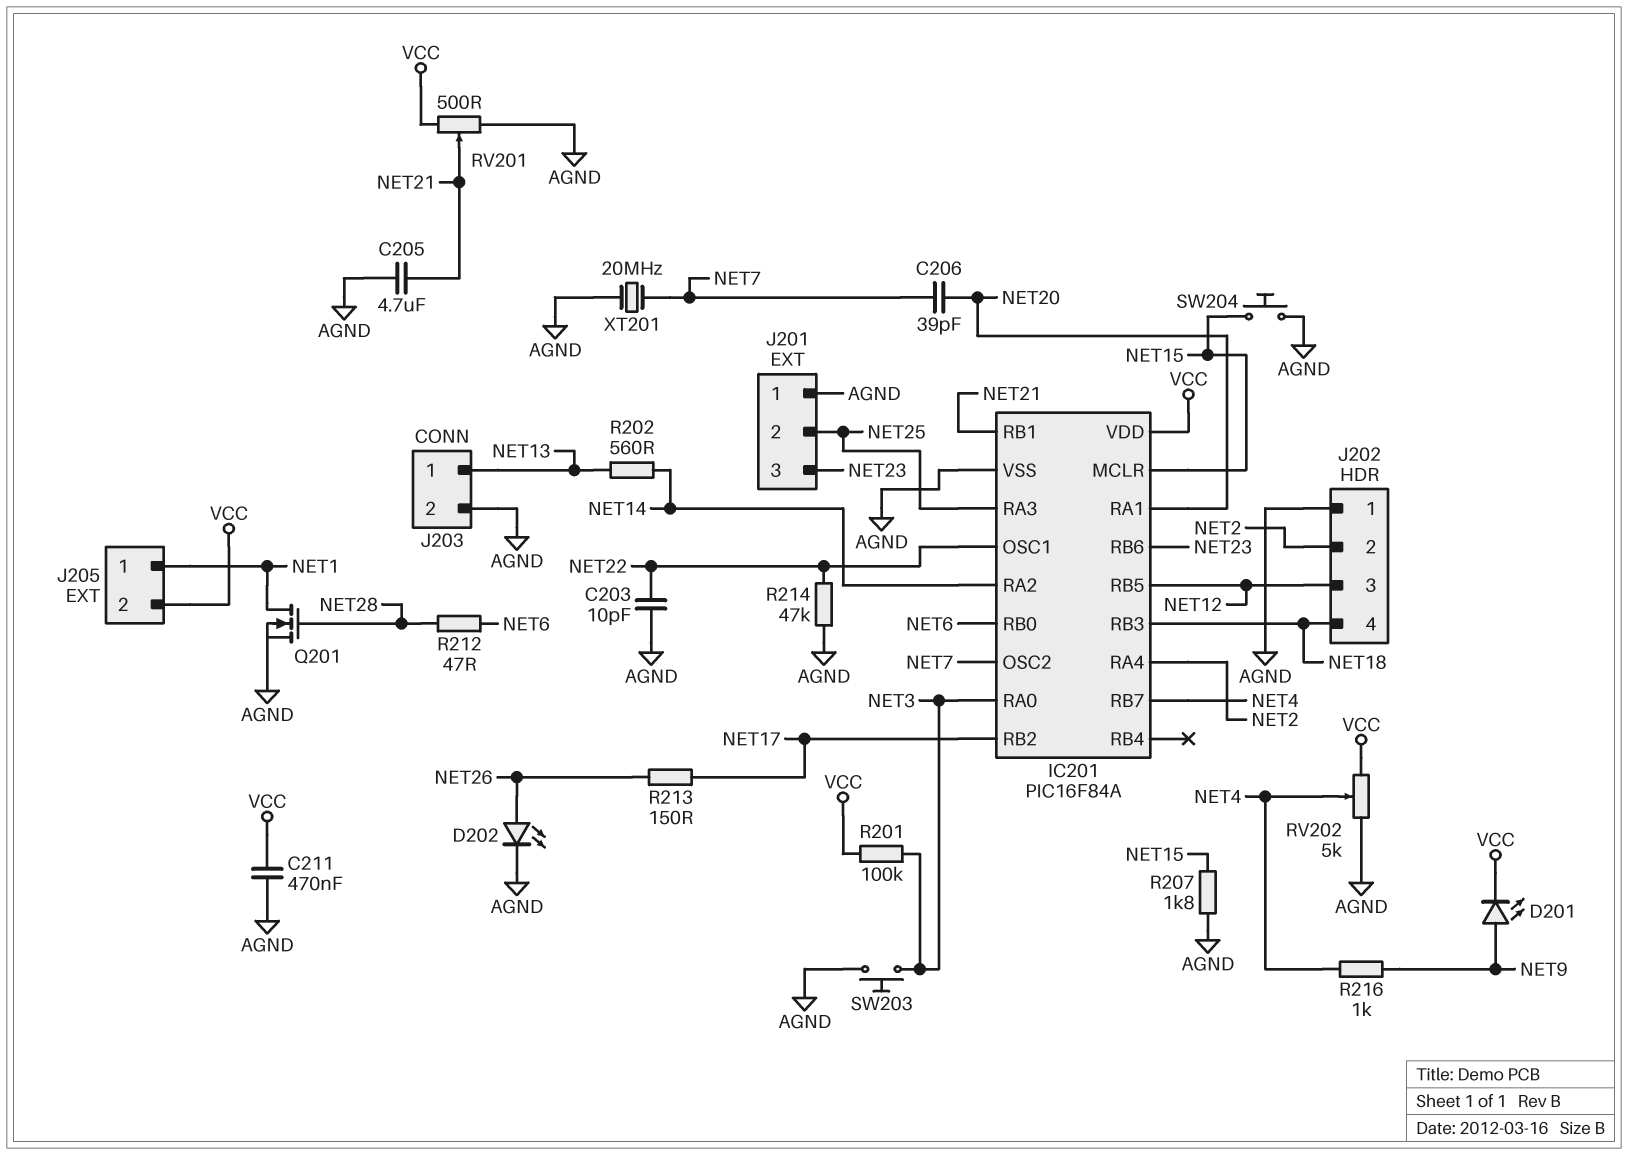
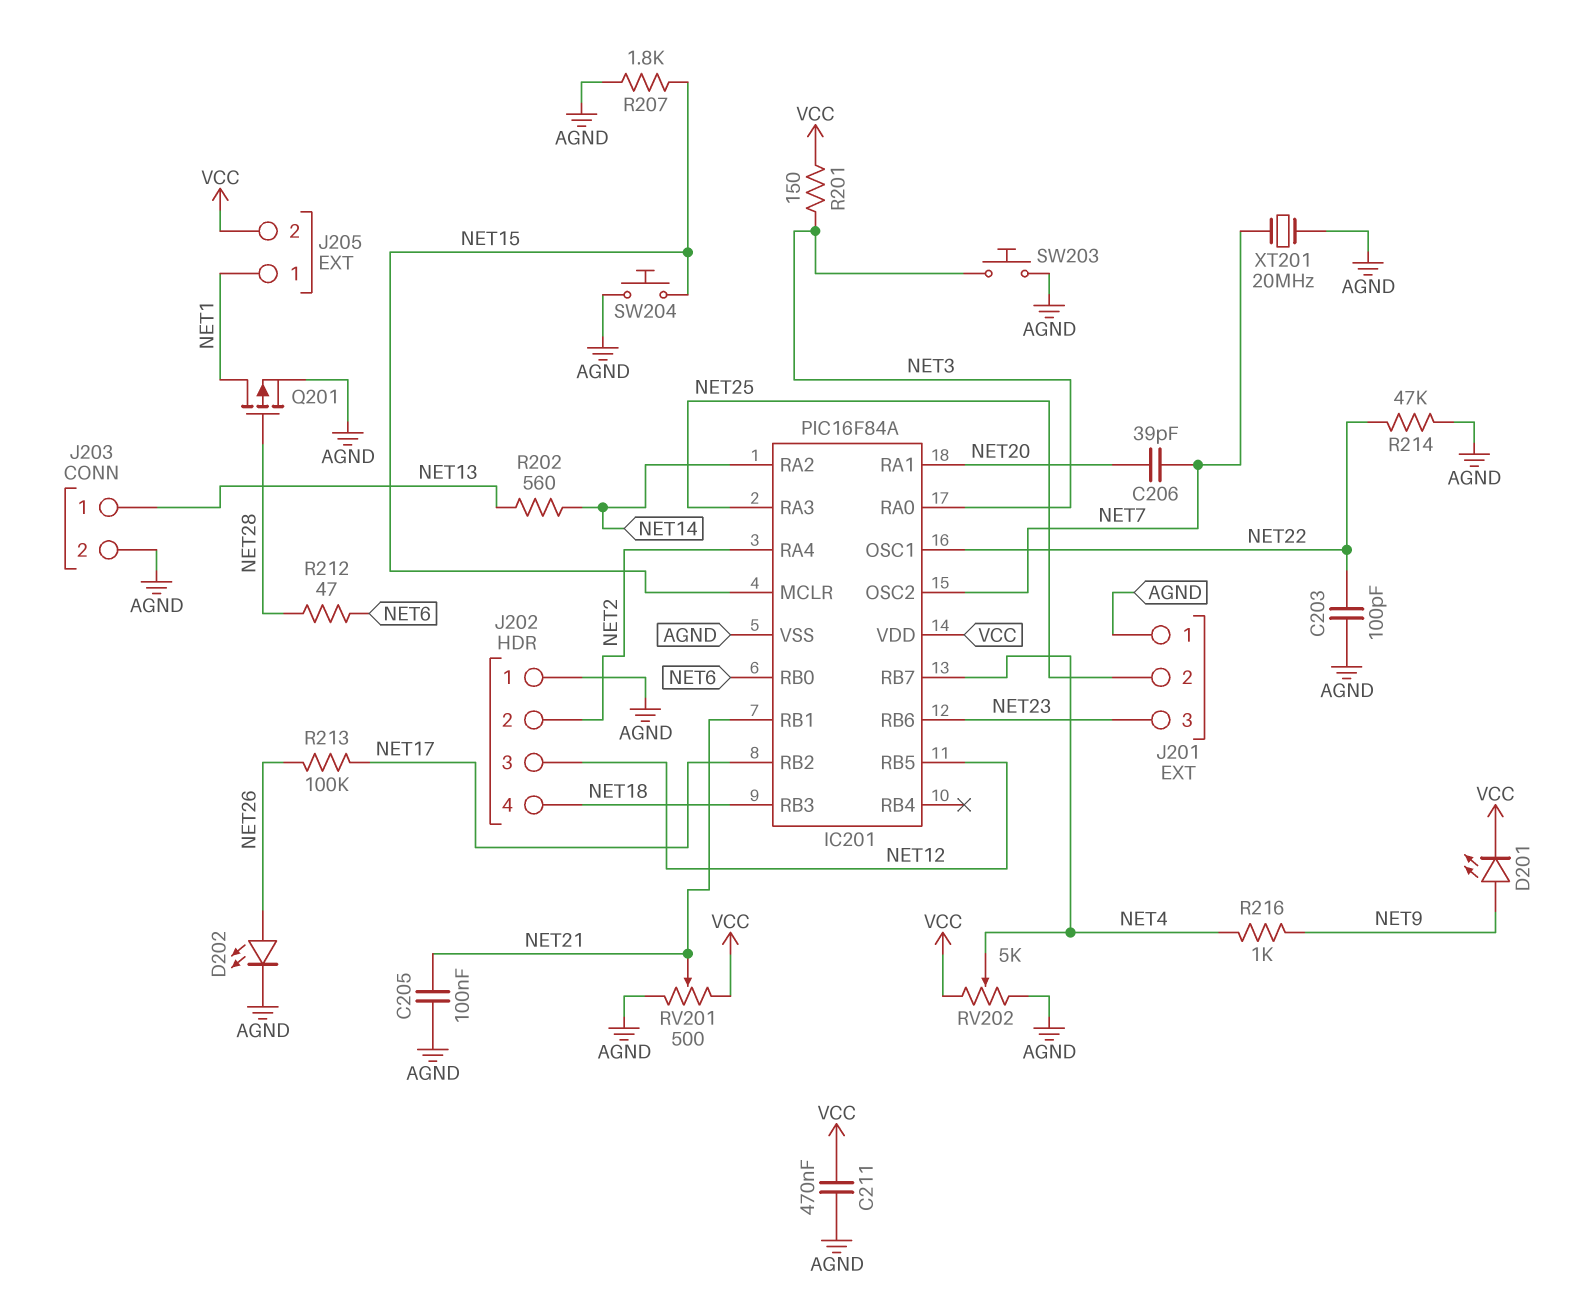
C203: 10pF (AGND, NET22) -> 100pF (AGND, NET22)
C205: 4.7uF (AGND, NET21) -> 100nF (AGND, NET21)
Q201: NMOS (G NET28, D NET1, S AGND) -> PMOS (G NET28, D NET1, S AGND)
R201: 100k (NET3, VCC) -> 150 (NET3, VCC)
R213: 150 (NET17, NET26) -> 100k (NET17, NET26)

